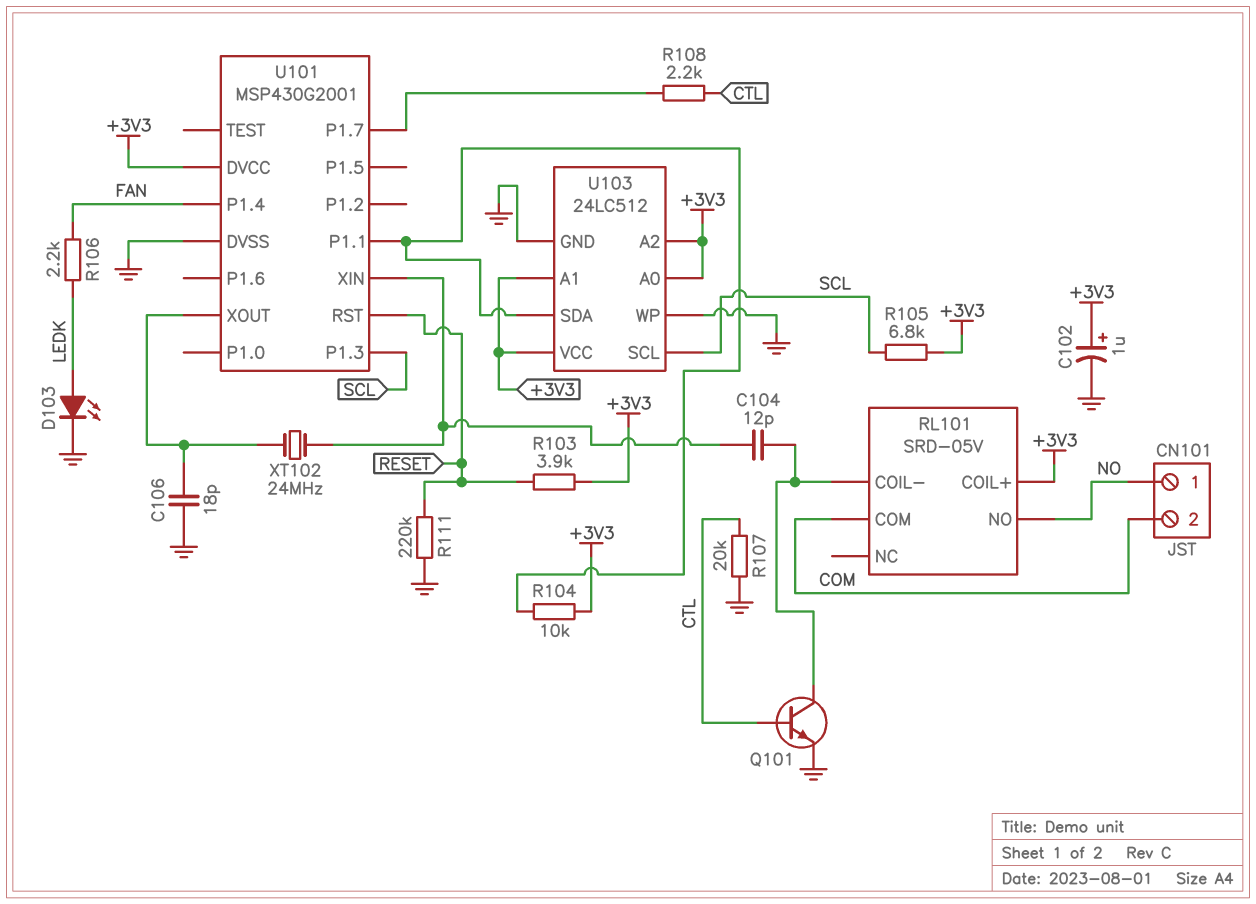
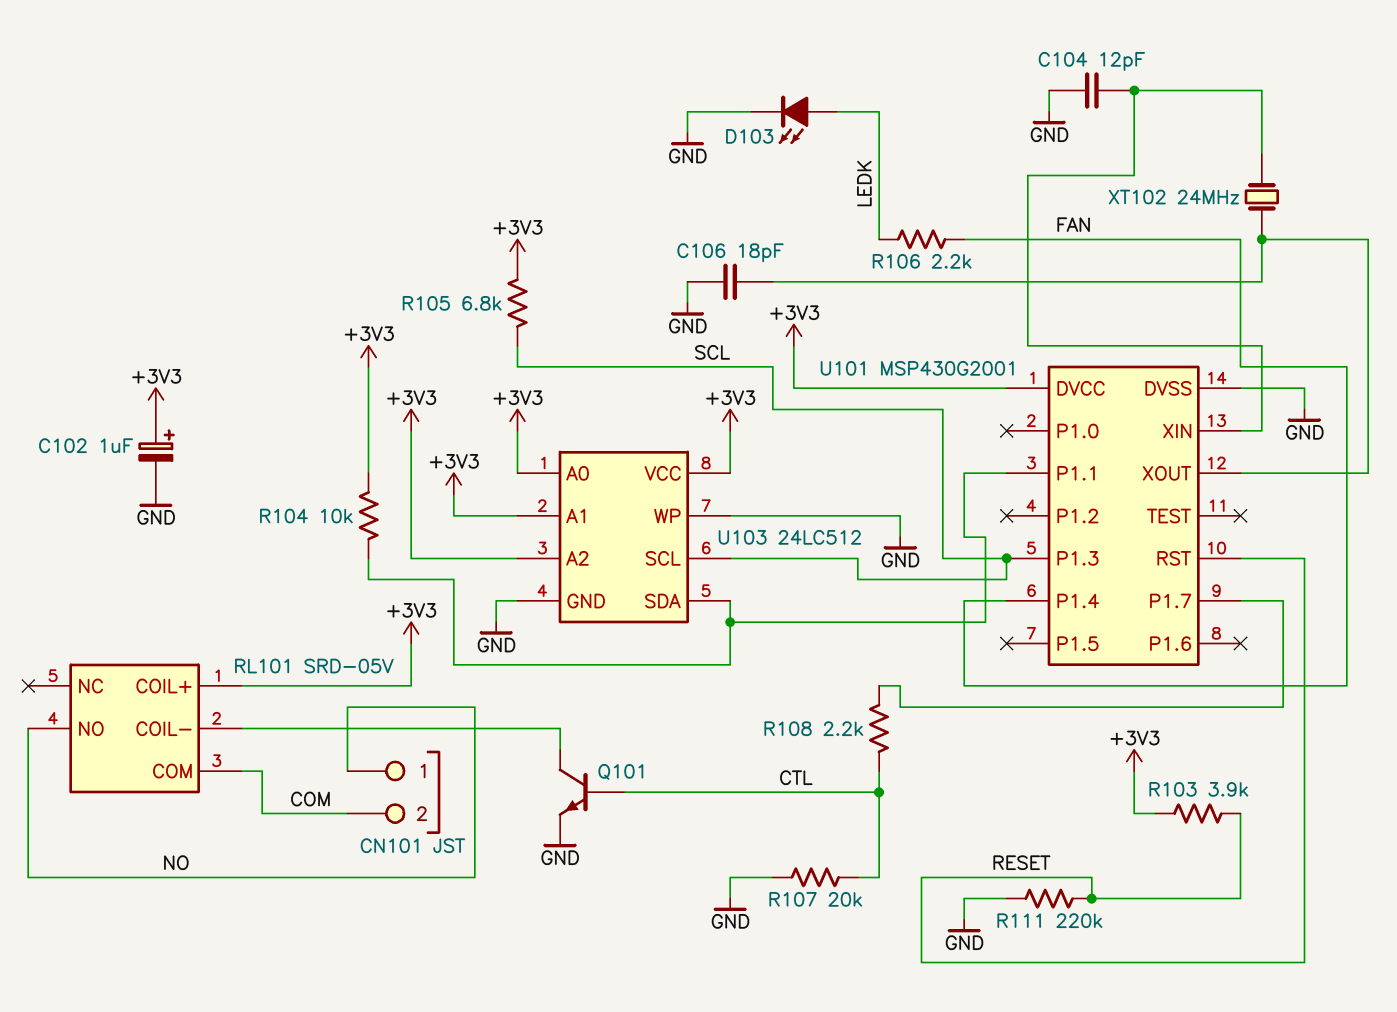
C104: 12pF (RL101/COIL-, U101/XIN) -> 12pF (GND, U101/XIN)

